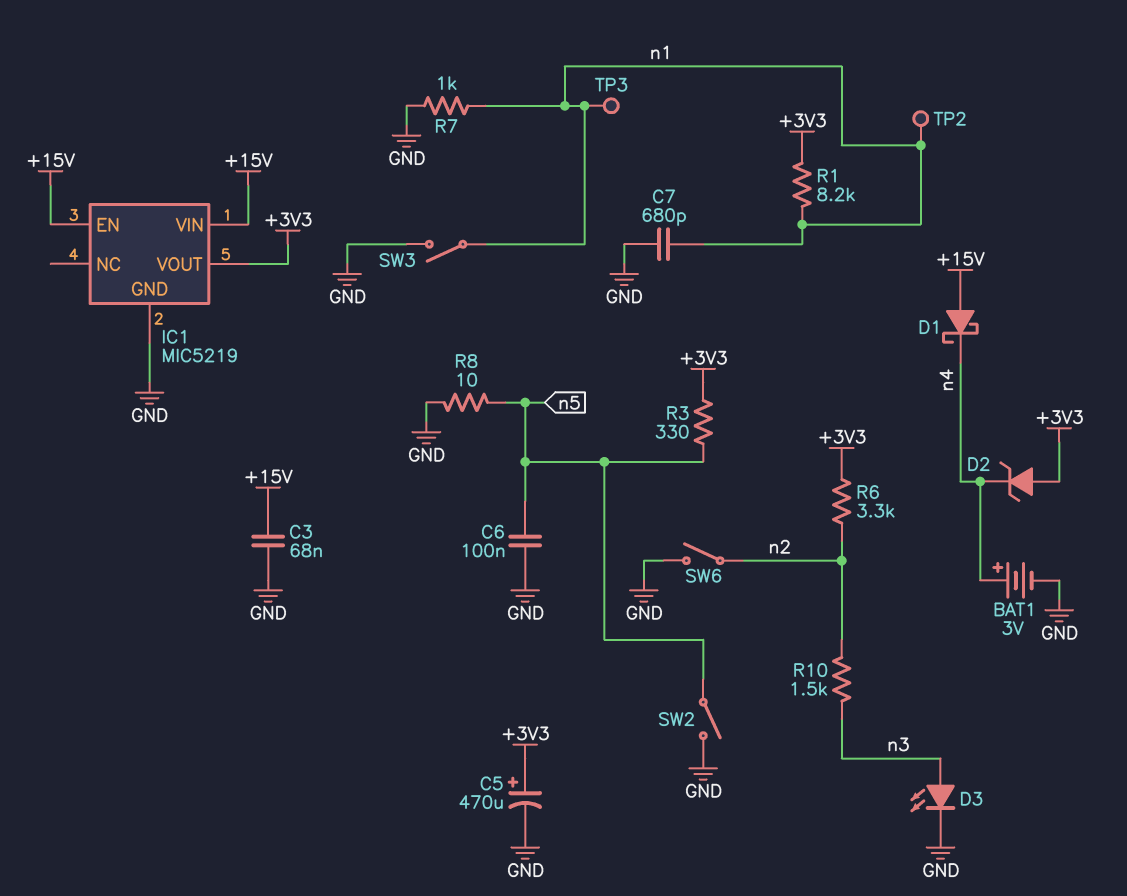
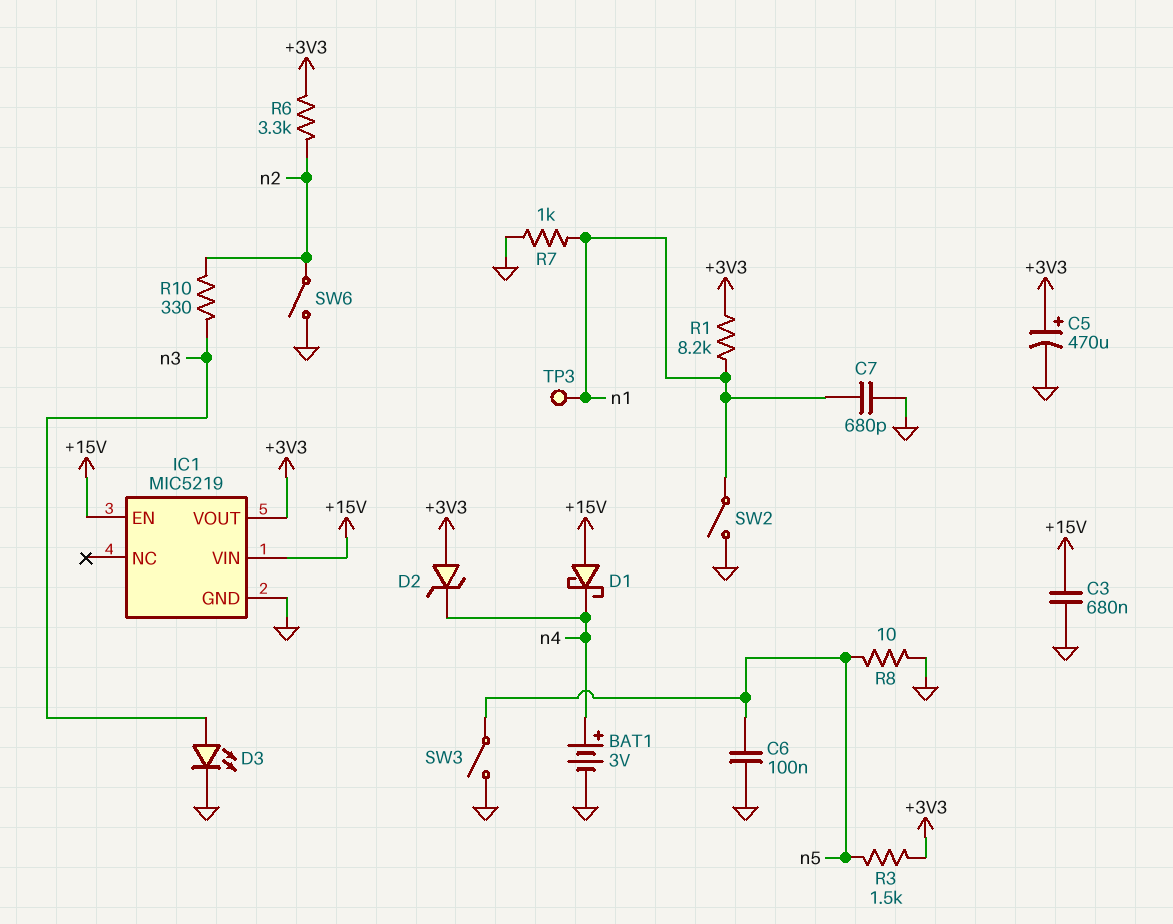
C3: 68nF (+15V, GND) -> 680nF (+15V, GND)
R3: 330 (+3V3, n5) -> 1.5k (+3V3, n5)
R10: 1.5k (n2, n3) -> 330 (n2, n3)
SW2: switch (GND, n5) -> switch (GND, n1)
SW3: switch (GND, n1) -> switch (GND, n5)
TP2: test point (n1) -> none

